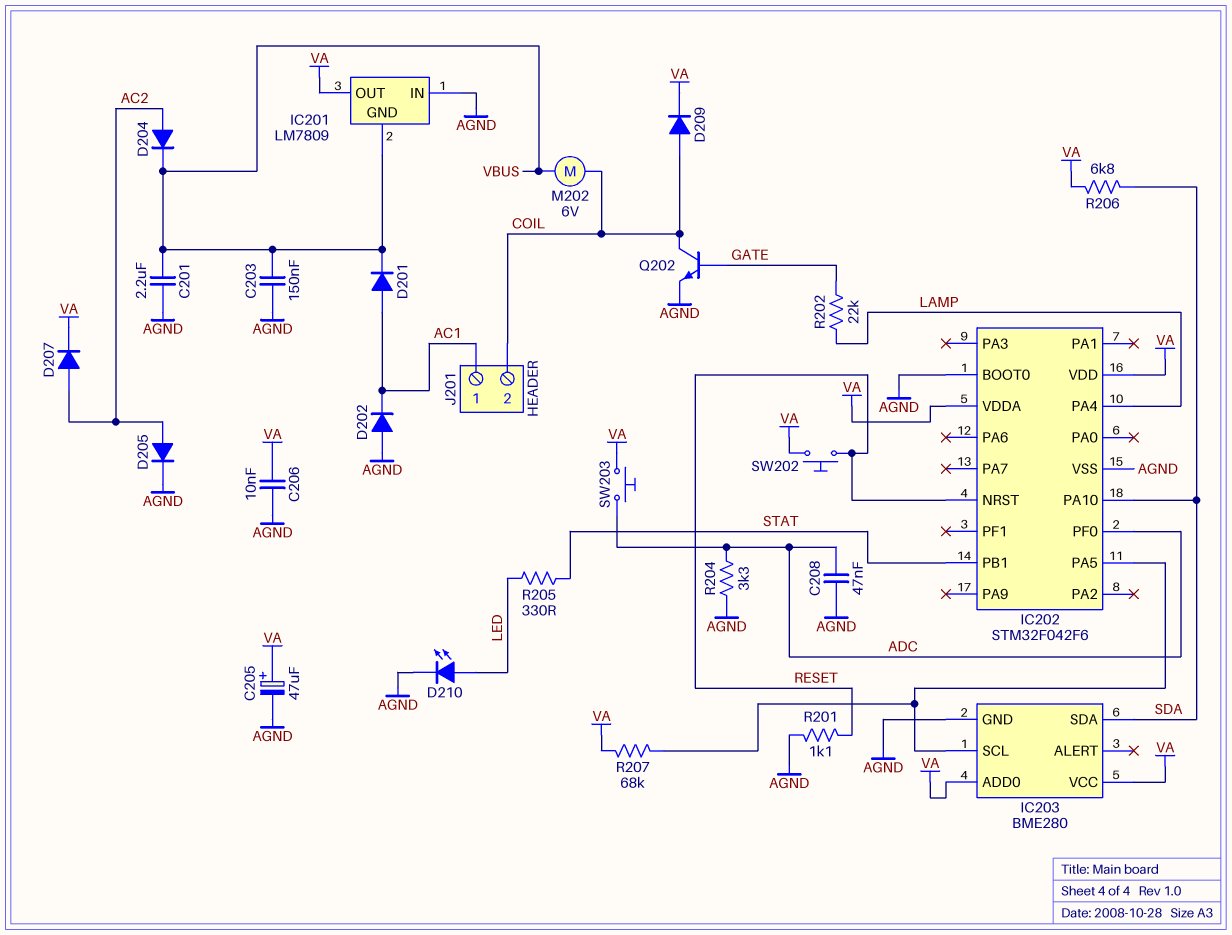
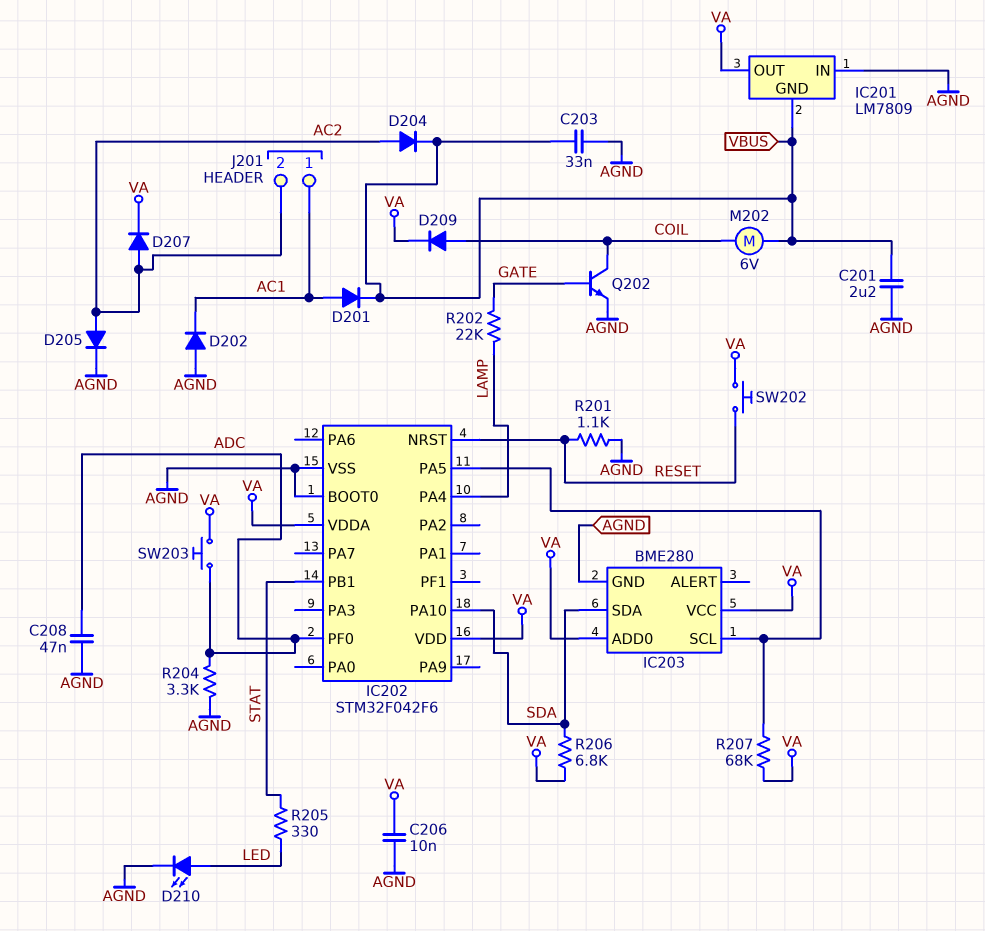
C203: 150nF (AGND, VBUS) -> 33nF (AGND, VBUS)
C205: 47uF (plus VA, minus AGND) -> none
J201 pin 2: COIL -> AC2

